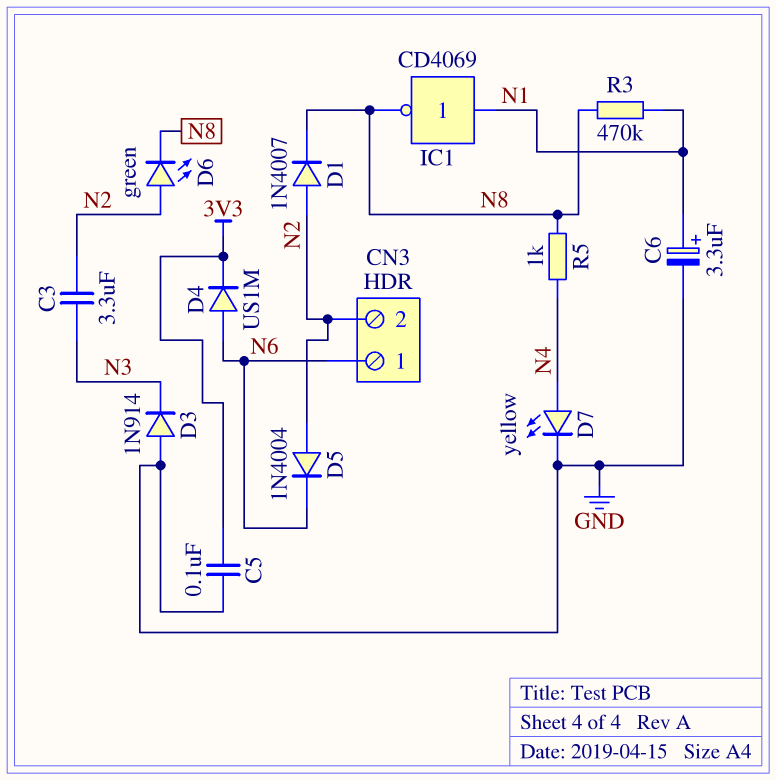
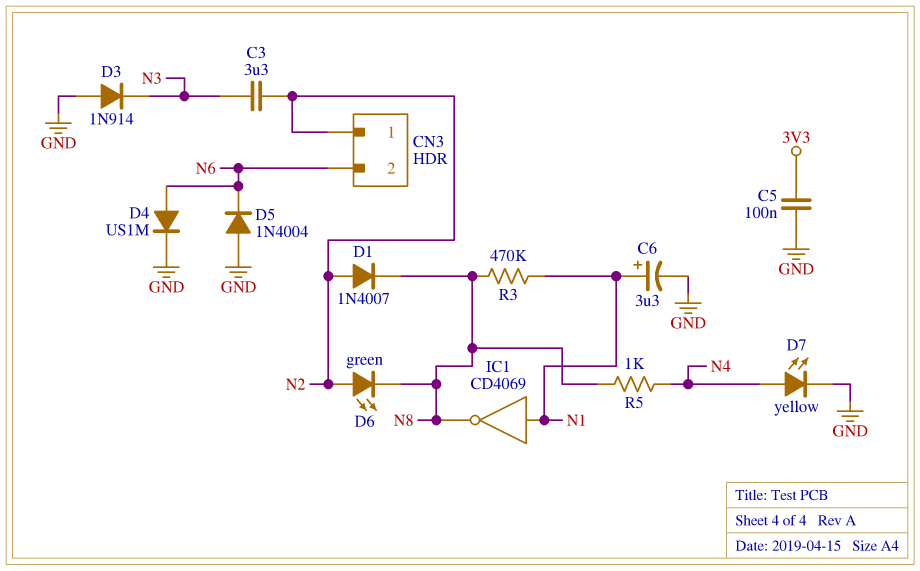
CN3 pin 1: N6 -> N2
CN3 pin 2: N2 -> N6
D4: diode US1M (A N6, K 3V3) -> diode US1M (A N6, K GND)
D5: diode 1N4004 (A N2, K N6) -> diode 1N4004 (A GND, K N6)

